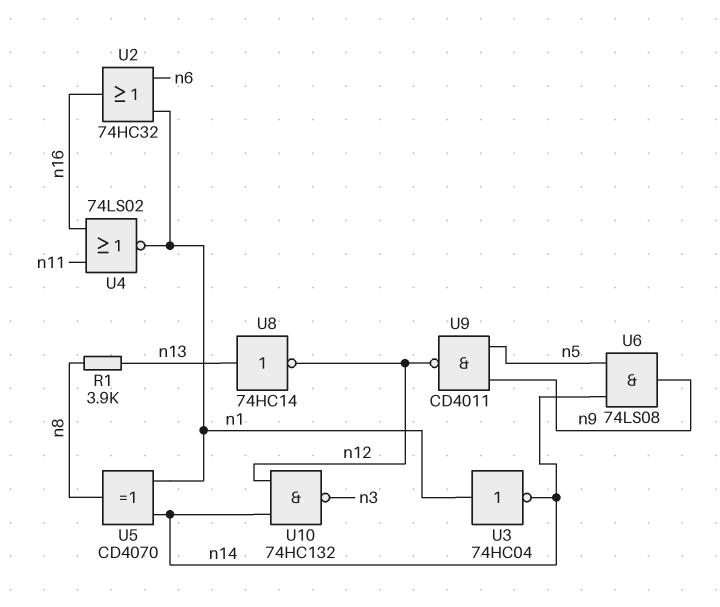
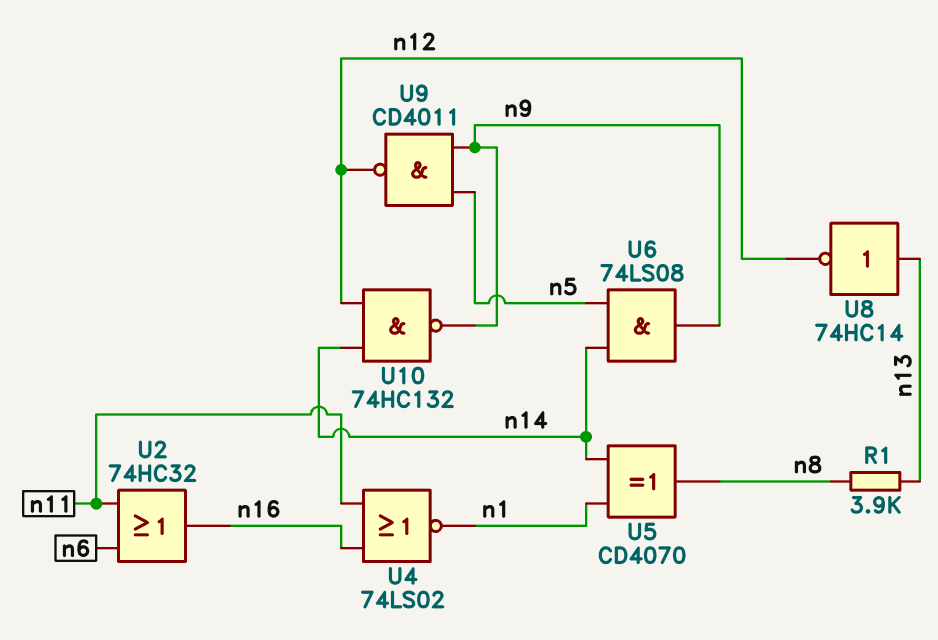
U2: OR 74HC32 (in n1, in n6, out n16) -> OR 74HC32 (in n6, in n11, out n16)
U3: NOT 74HC04 (in n1, out n14) -> none
U10: NAND 74HC132 (in n12, in n14, out n3) -> NAND 74HC132 (in n12, in n14, out n9)

